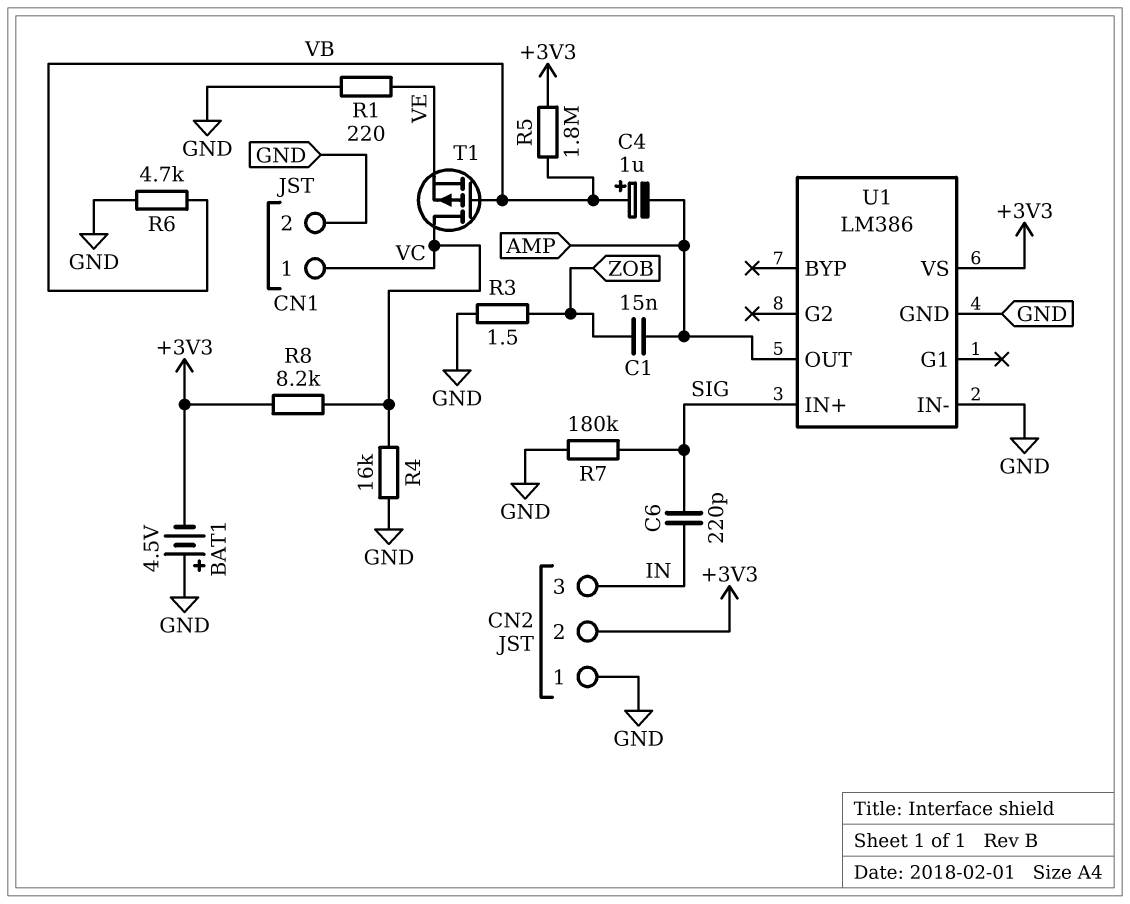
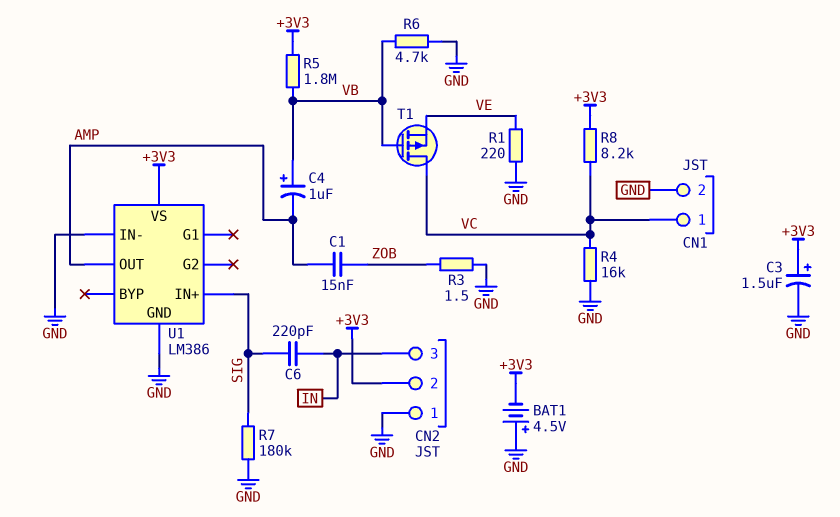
C3: none -> 1.5uF (plus +3V3, minus GND)

